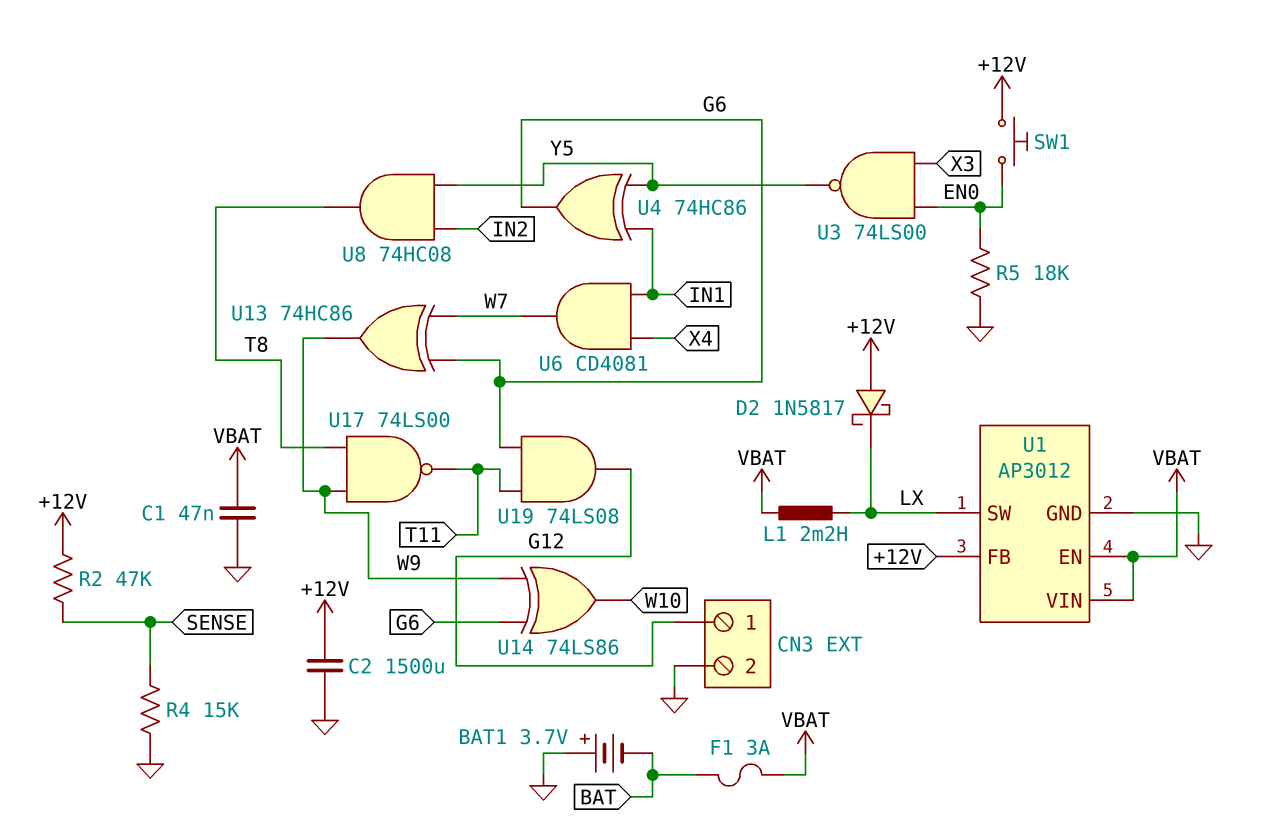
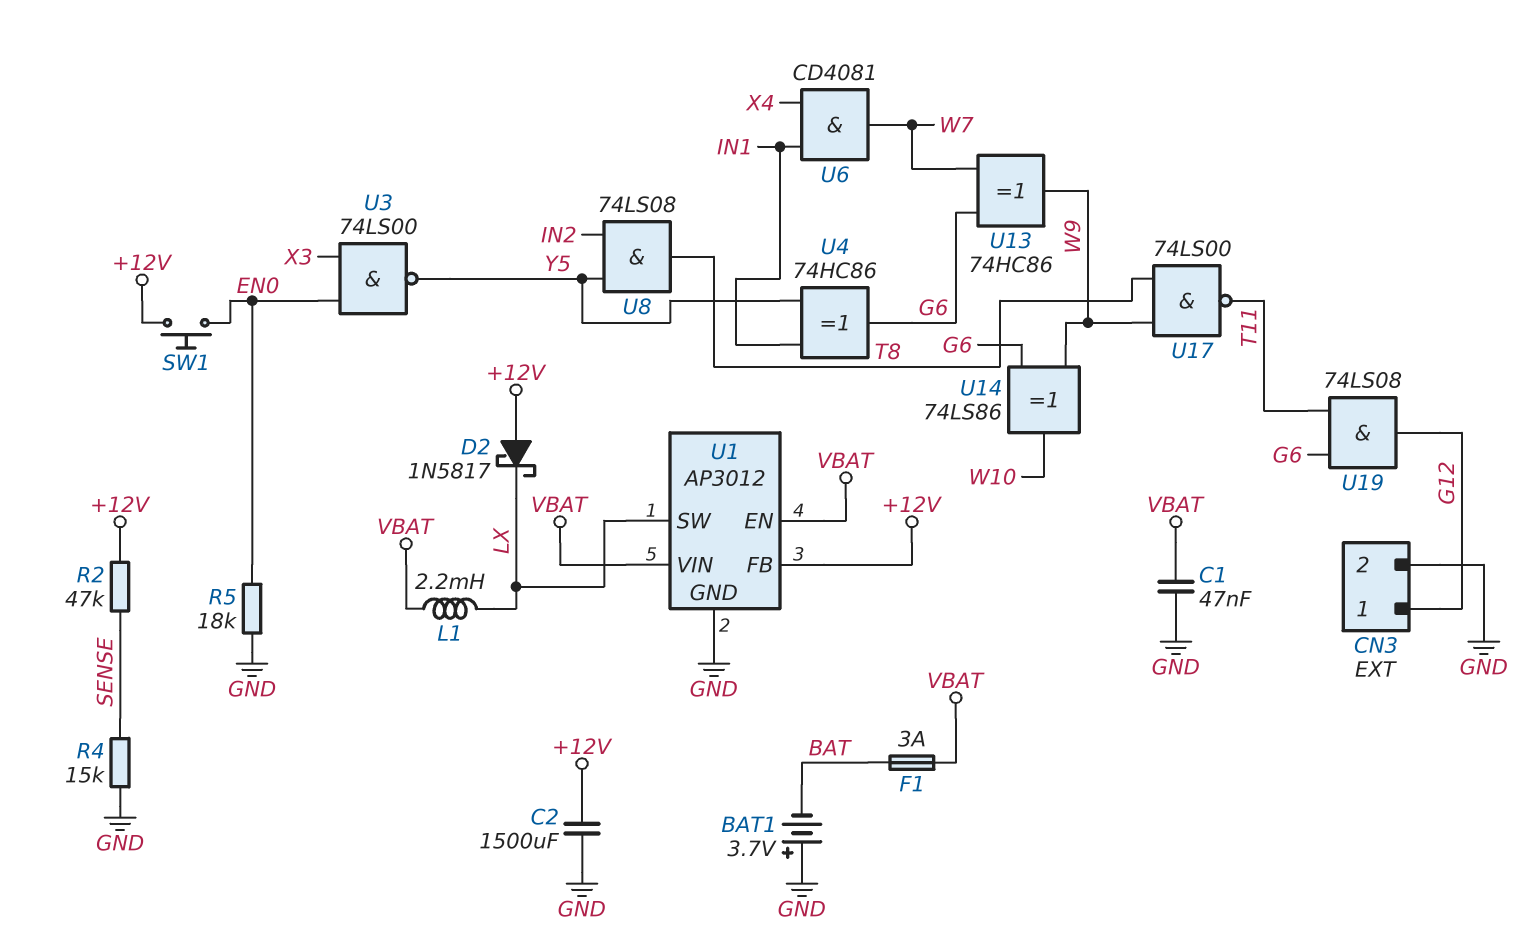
U8: AND 74HC08 (in IN2, in Y5, out T8) -> AND 74LS08 (in IN2, in Y5, out T8)

